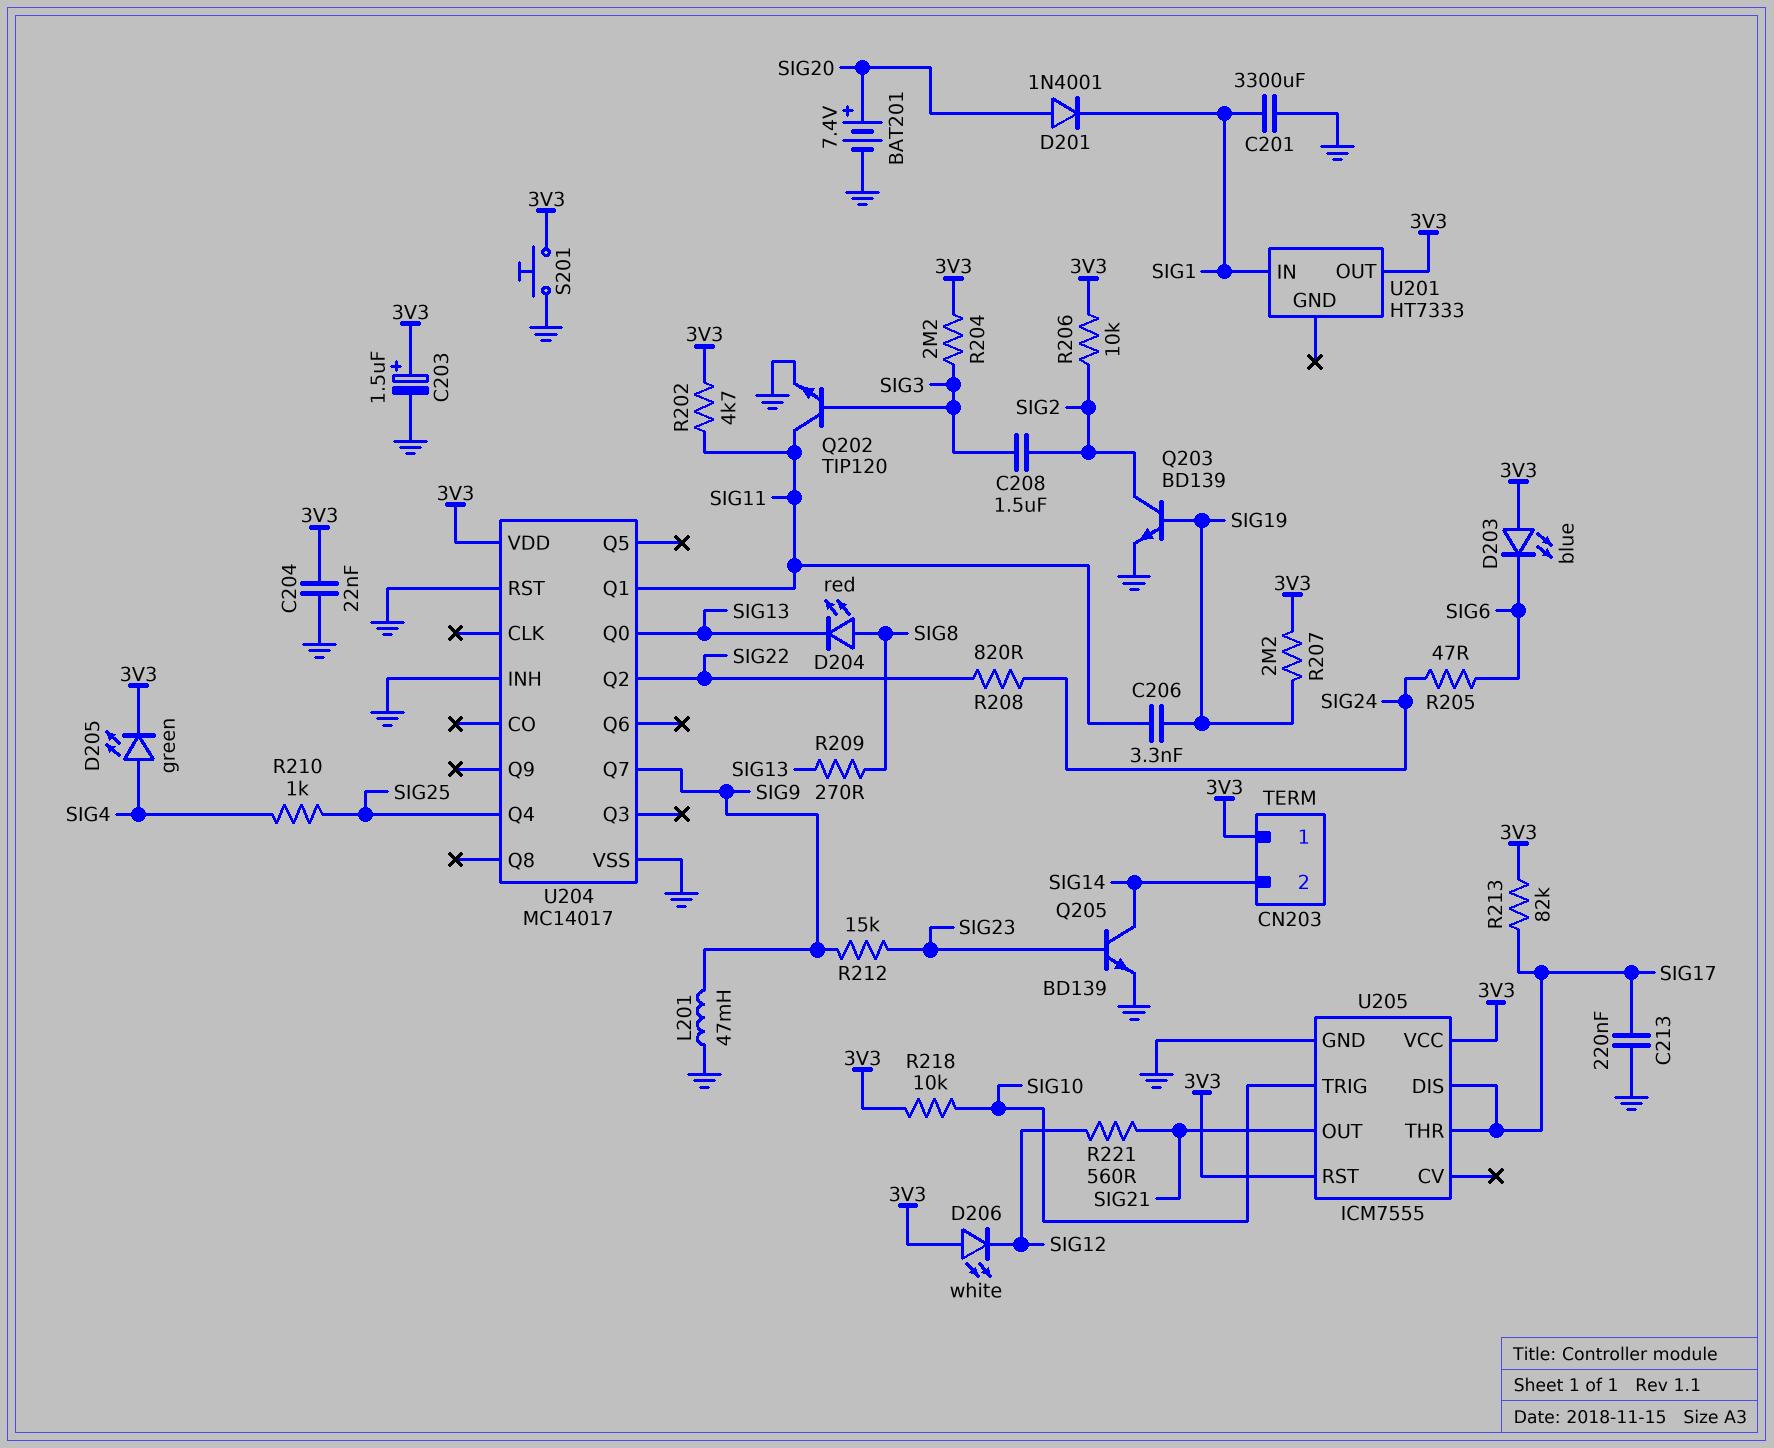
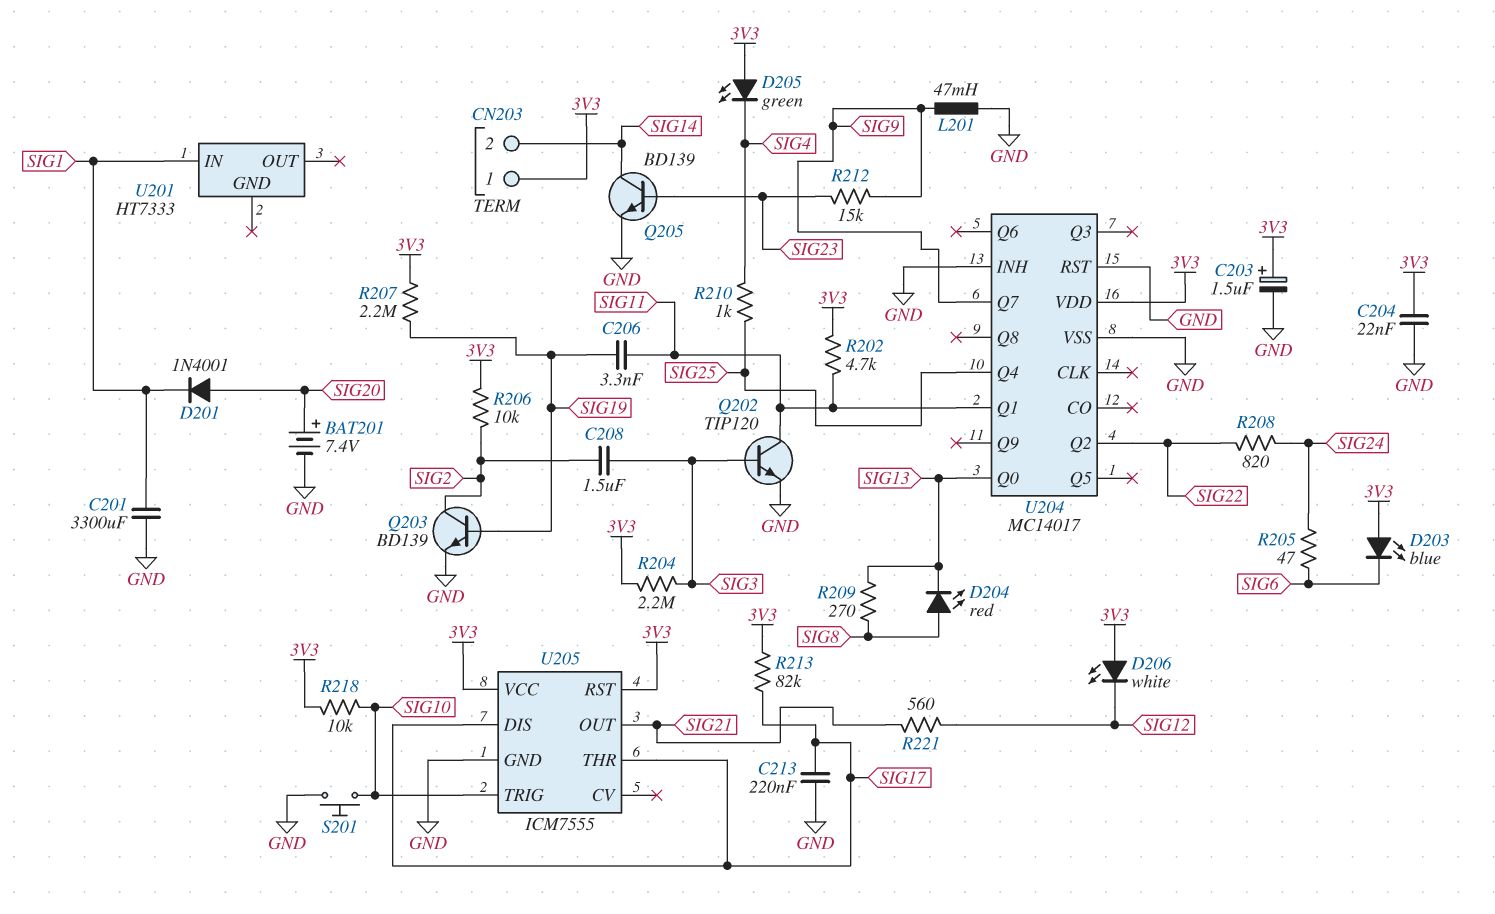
D205: LED green (A SIG4, K 3V3) -> LED green (A 3V3, K SIG4)
S201: button (3V3, GND) -> button (GND, SIG10)
U201 pin OUT: 3V3 -> none

